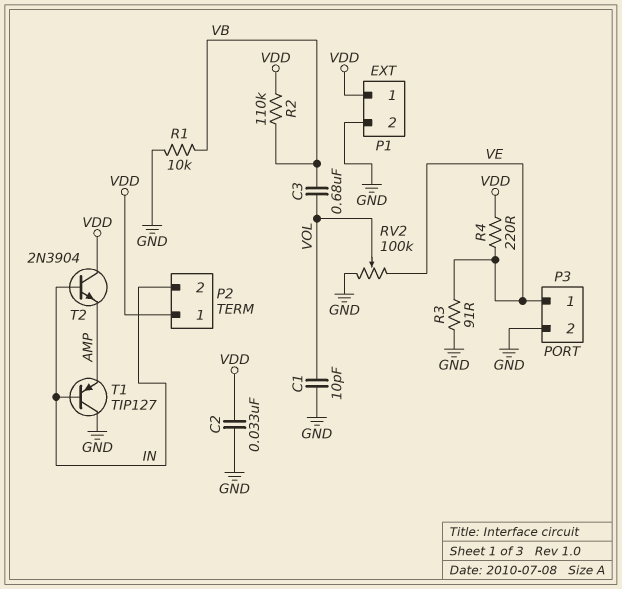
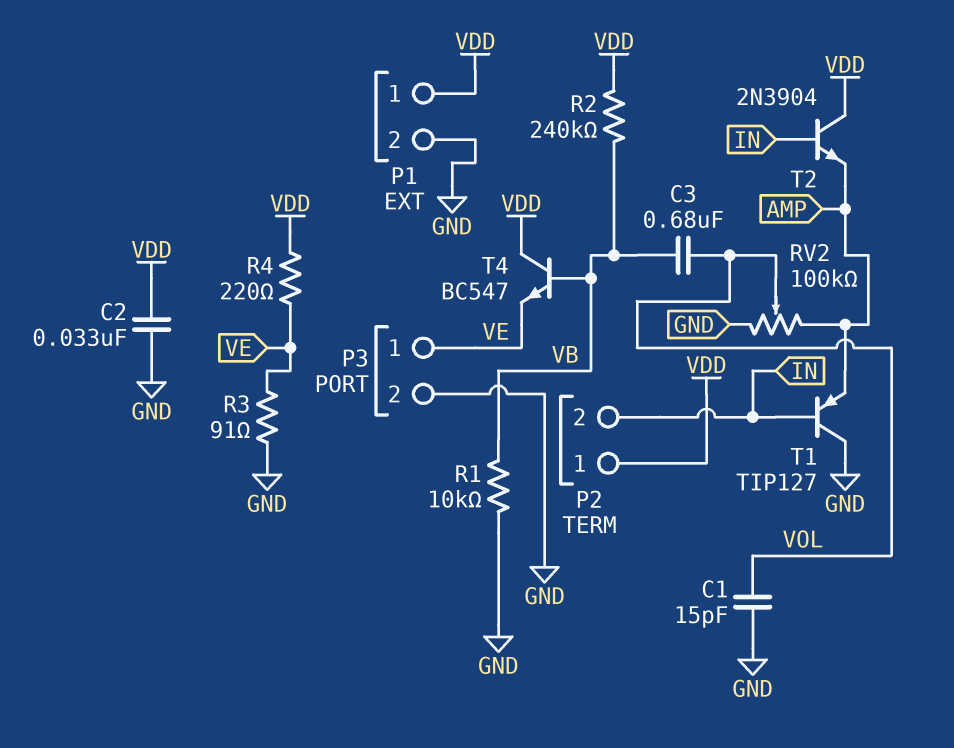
C1: 10pF (GND, VOL) -> 15pF (GND, VOL)
R2: 110k (VB, VDD) -> 240k (VB, VDD)
RV2: 100k (GND, VE, wiper VOL) -> 100k (AMP, GND, wiper VOL)
T4: none -> NPN BC547 (B VB, C VDD, E VE)

